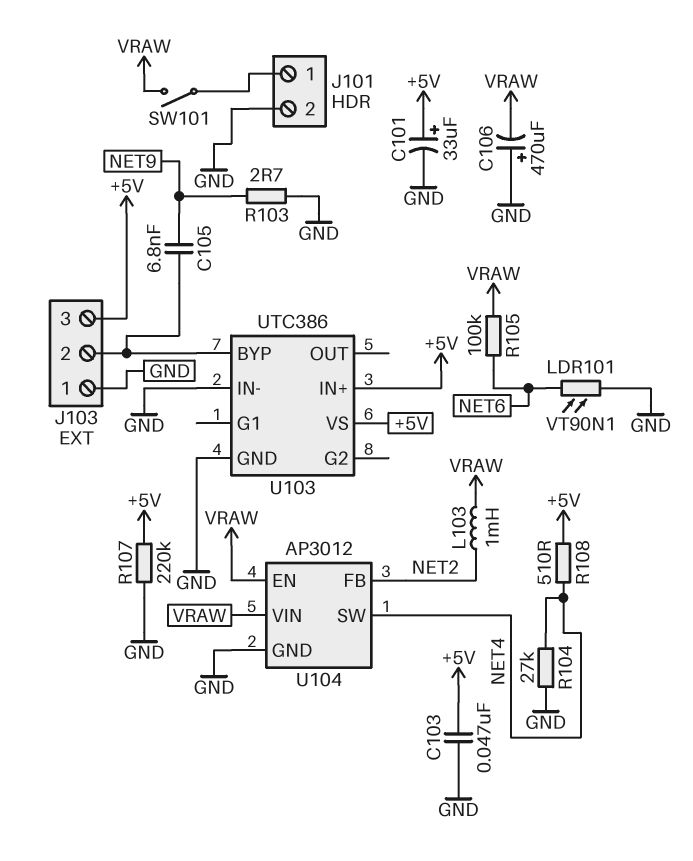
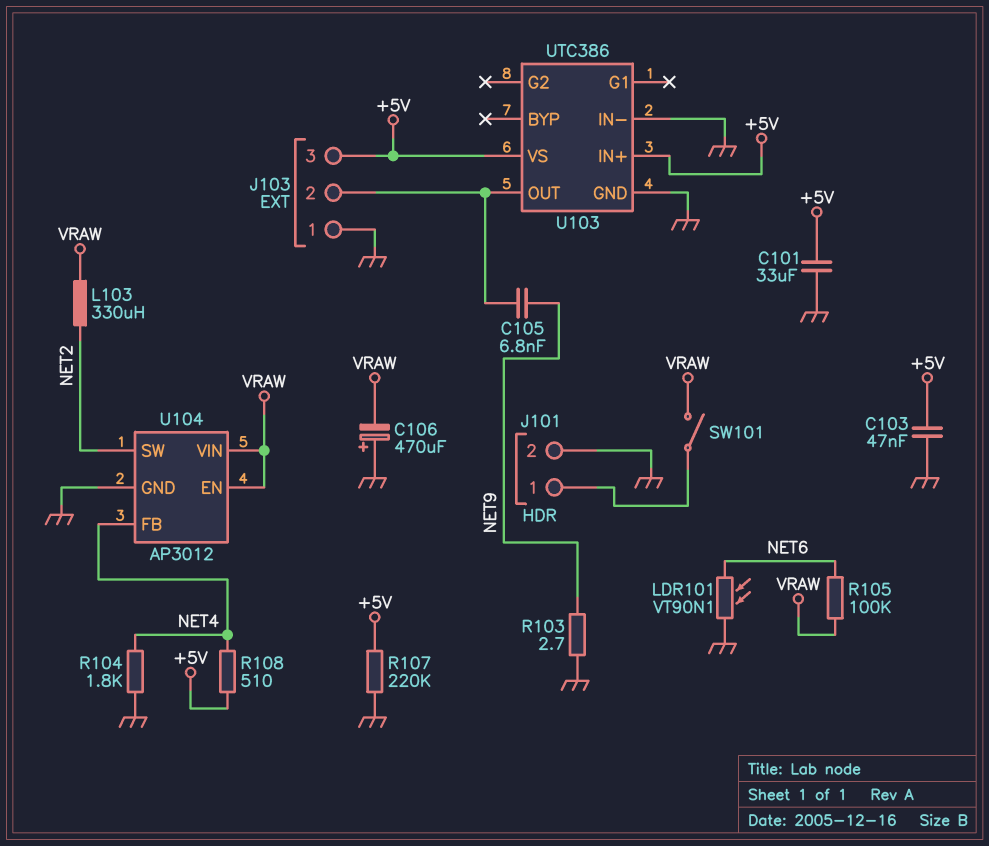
C101: 33uF (plus +5V, minus GND) -> 33uF (+5V, GND)
L103: 1mH (NET2, VRAW) -> 330uH (NET2, VRAW)
R104: 27k (GND, NET4) -> 1.8k (GND, NET4)
U103 pin BYP: J103/2 -> none
U103 pin OUT: none -> J103/2
U104 pin FB: NET2 -> NET4
U104 pin SW: NET4 -> NET2

